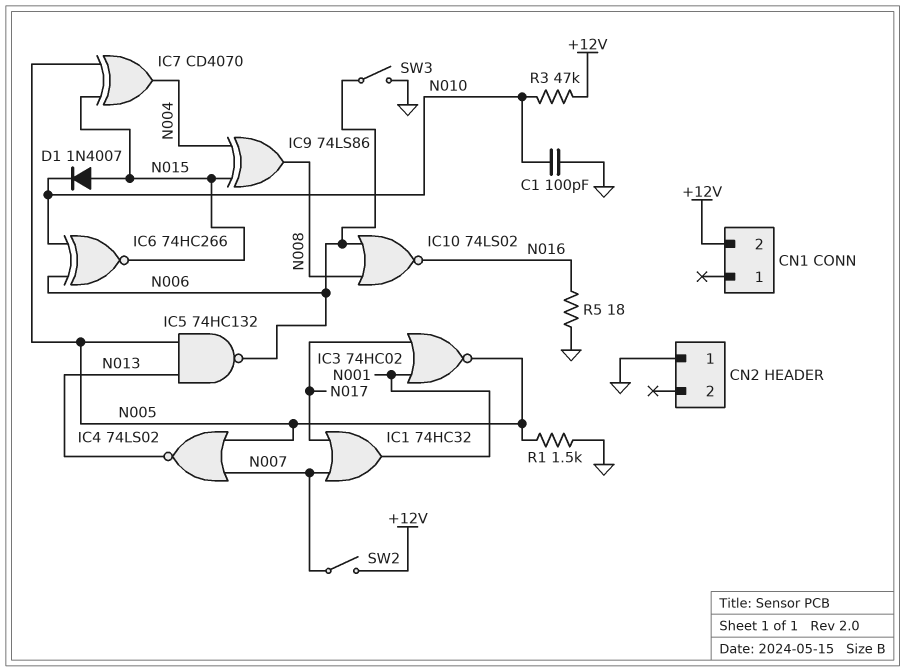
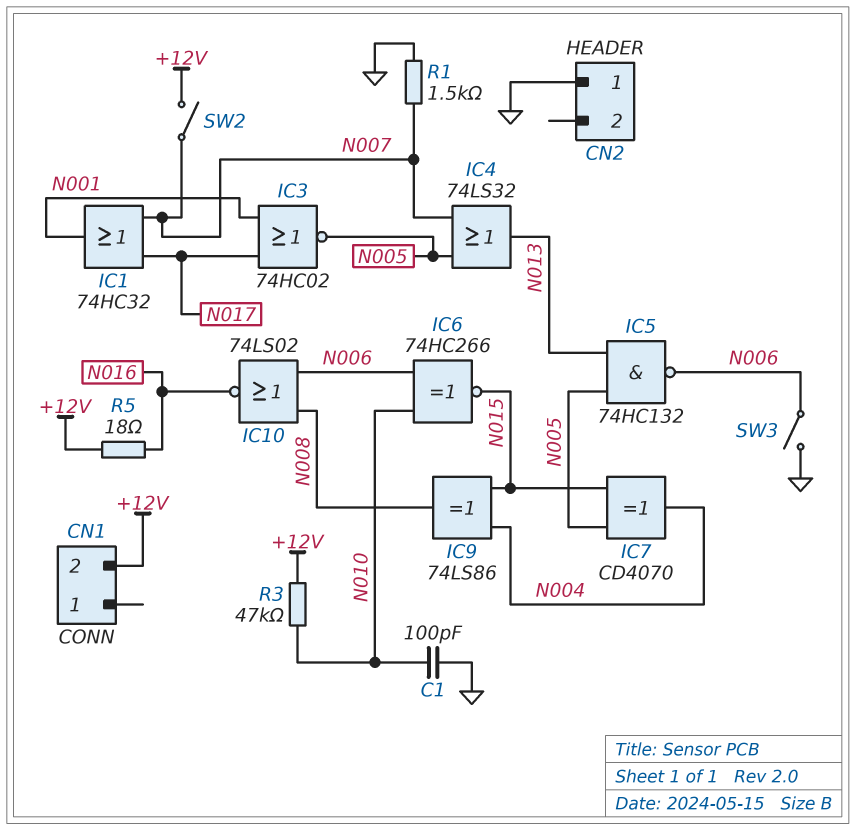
D1: diode 1N4007 (A N015, K N010) -> none
IC4: NOR 74LS02 (in N005, in N007, out N013) -> OR 74LS32 (in N005, in N007, out N013)
R1: 1.5k (GND, N005) -> 1.5k (GND, N007)
R5: 18 (GND, N016) -> 18 (+12V, N016)

